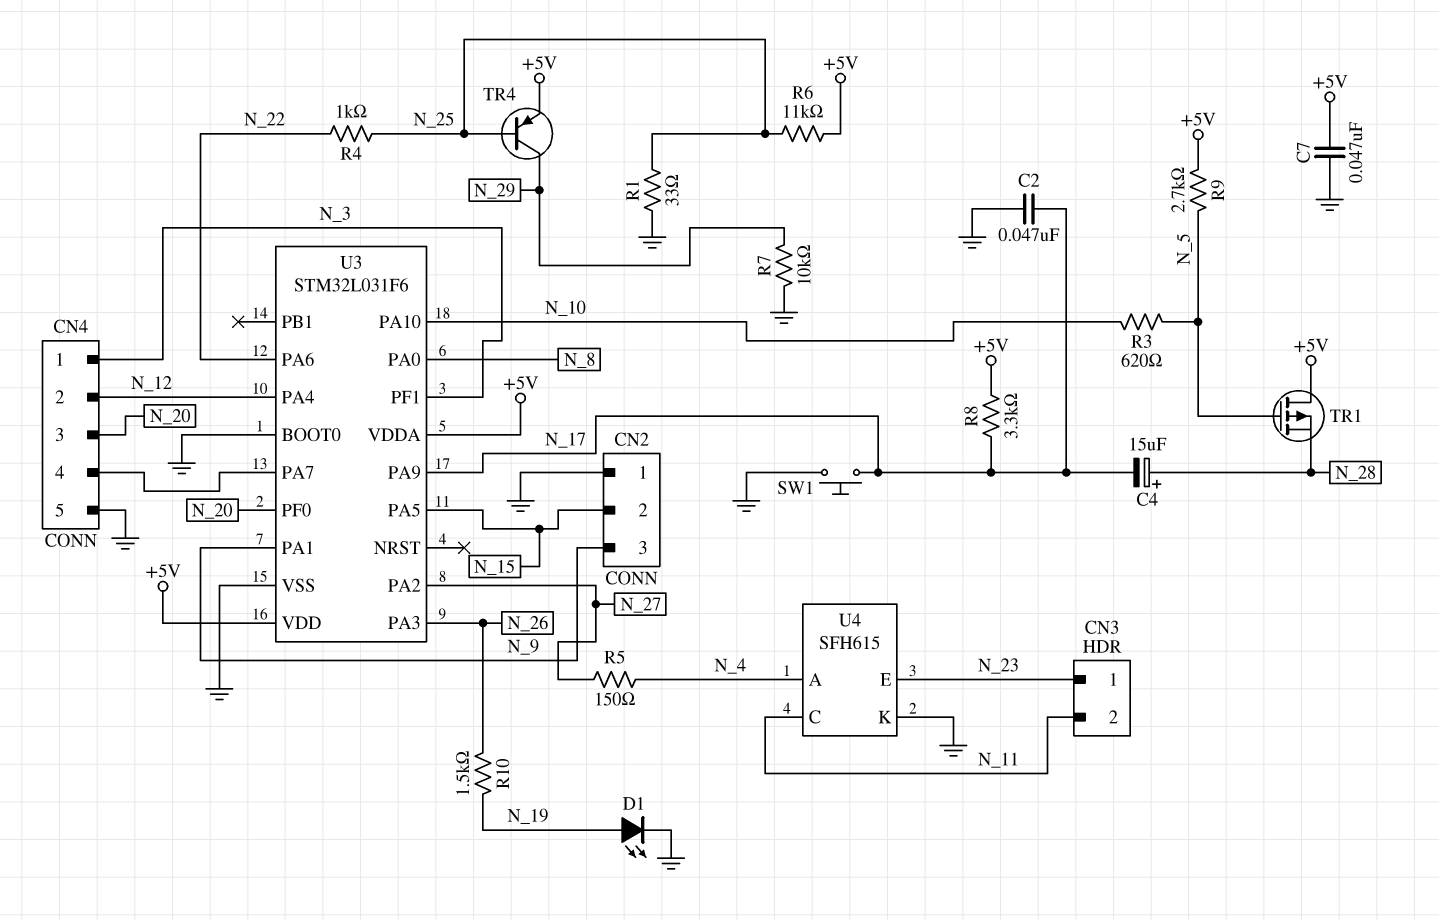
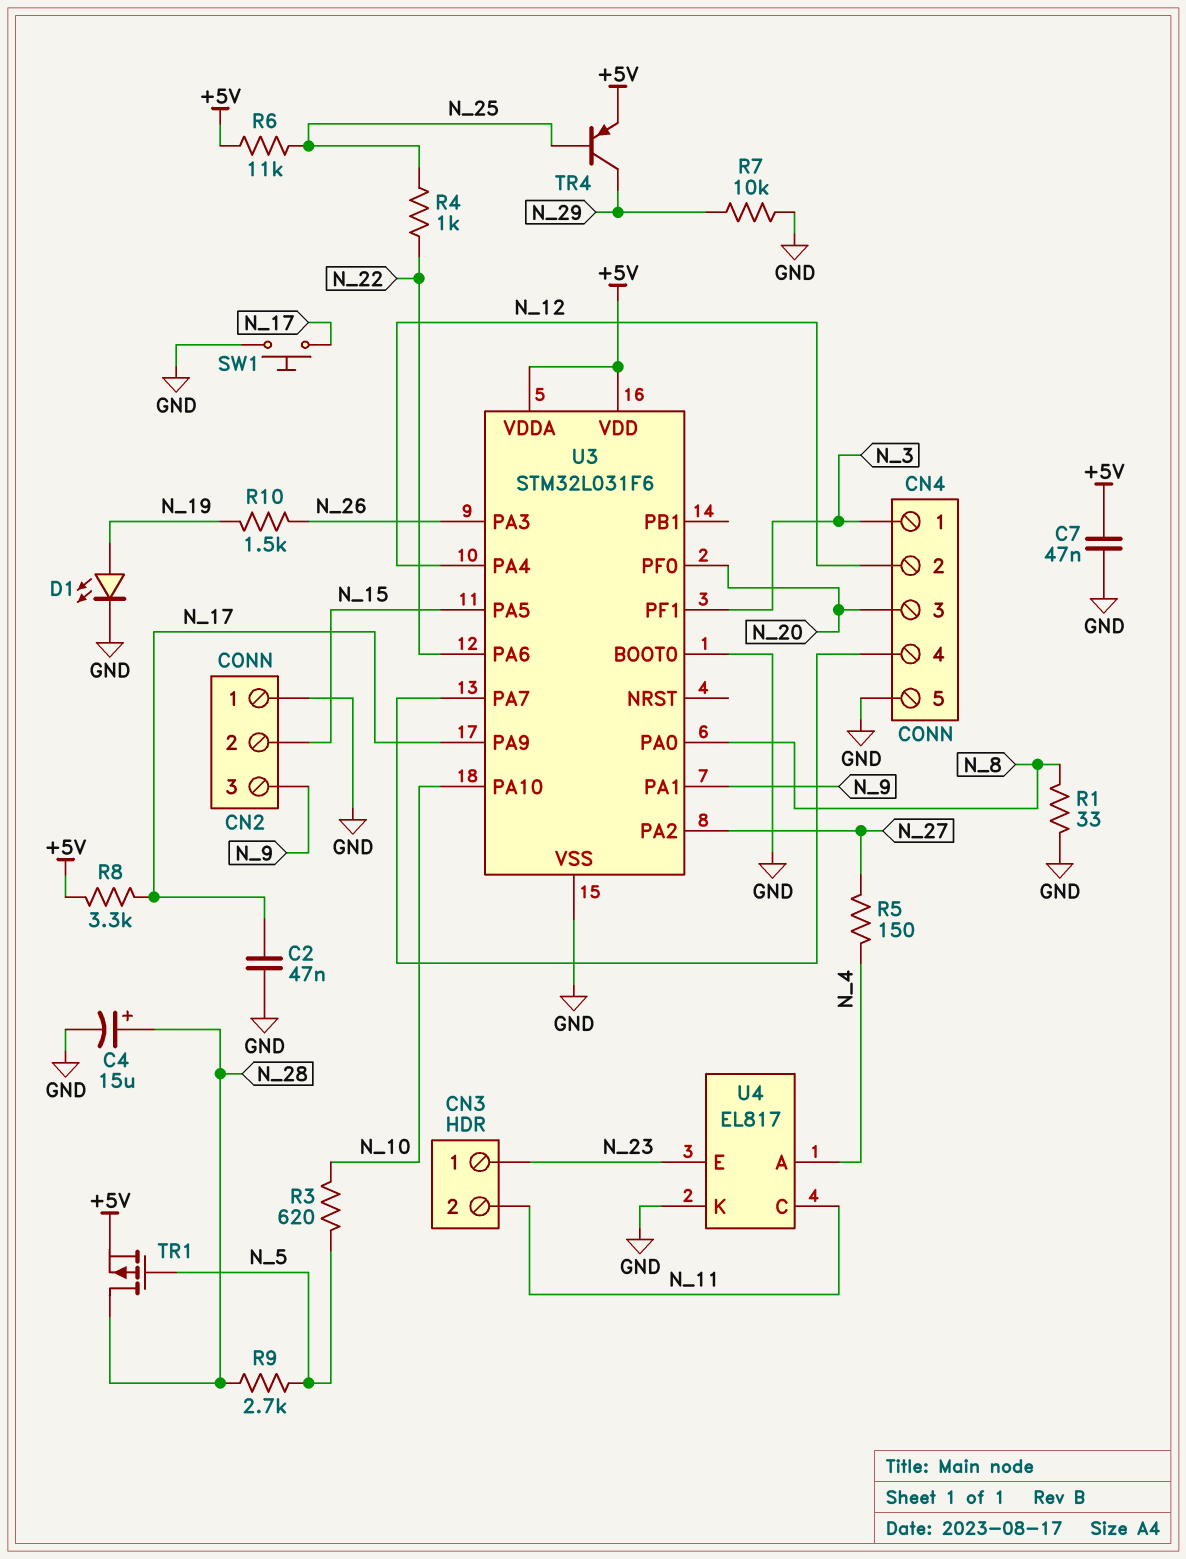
C4: 15uF (plus N_28, minus N_17) -> 15uF (plus N_28, minus GND)
R1: 33 (GND, N_25) -> 33 (GND, N_8)
R9: 2.7k (+5V, N_5) -> 2.7k (N_5, N_28)
TR1: PMOS (G N_5, D +5V, S N_28) -> PMOS (G N_5, D N_28, S +5V)
U4: SFH615 -> EL817

